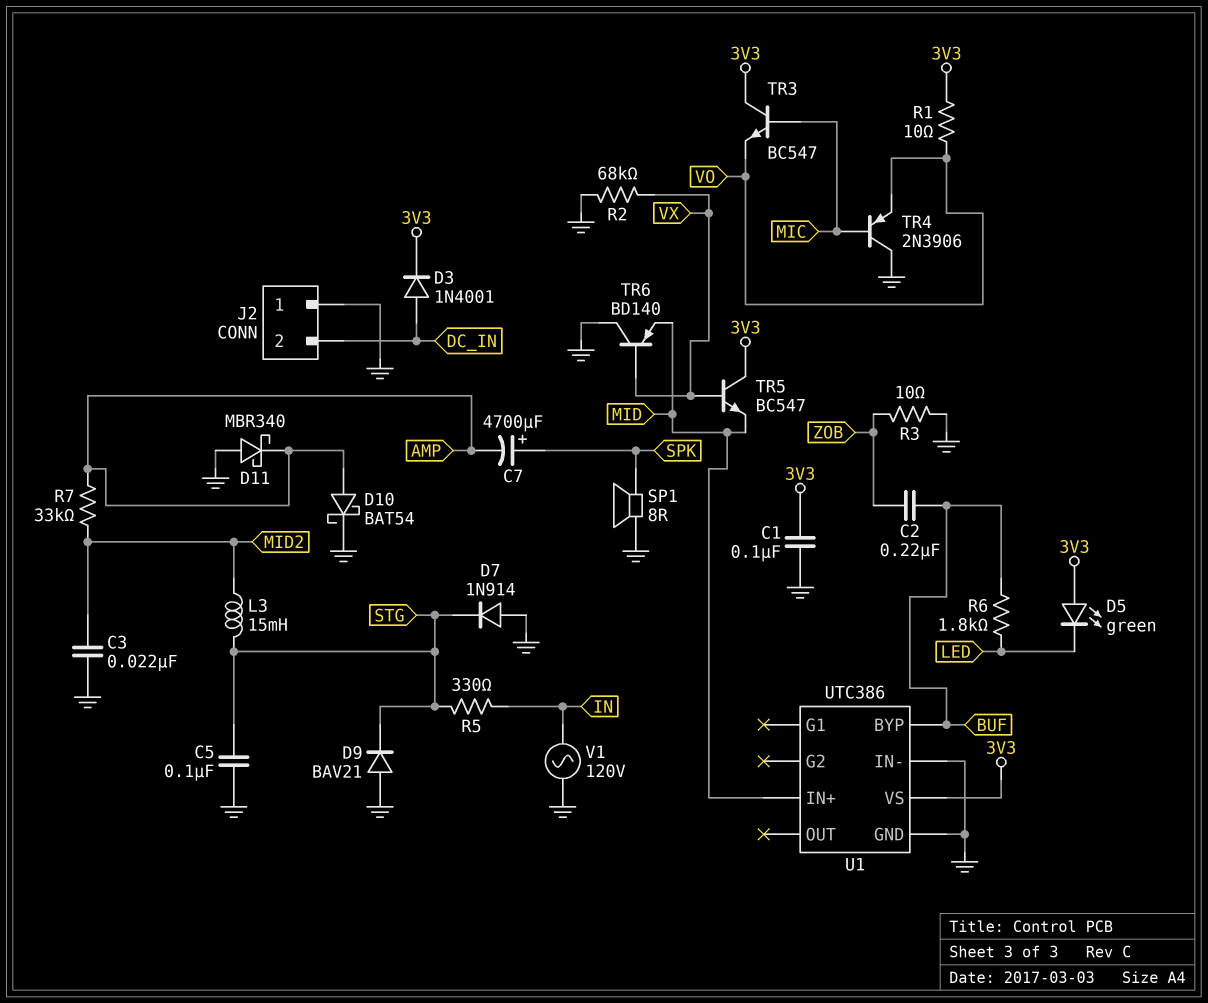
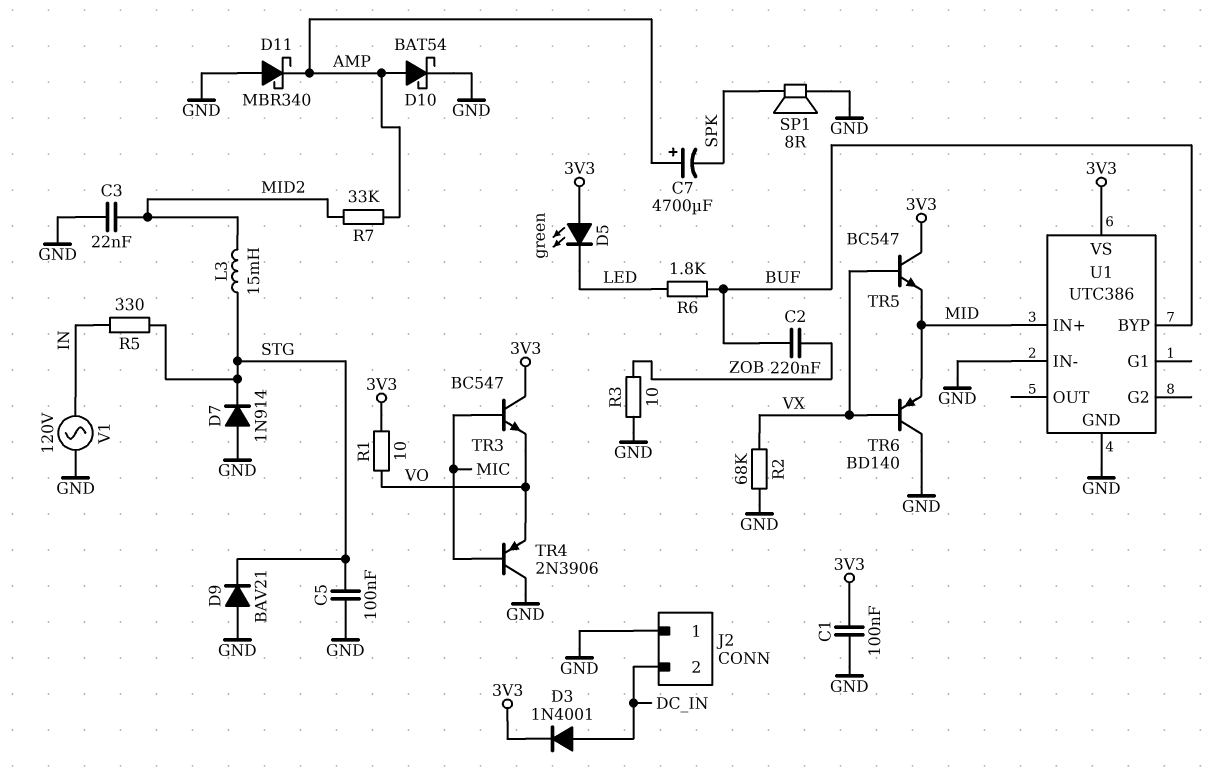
C7: 4700uF (plus SPK, minus AMP) -> 4700uF (plus AMP, minus SPK)

